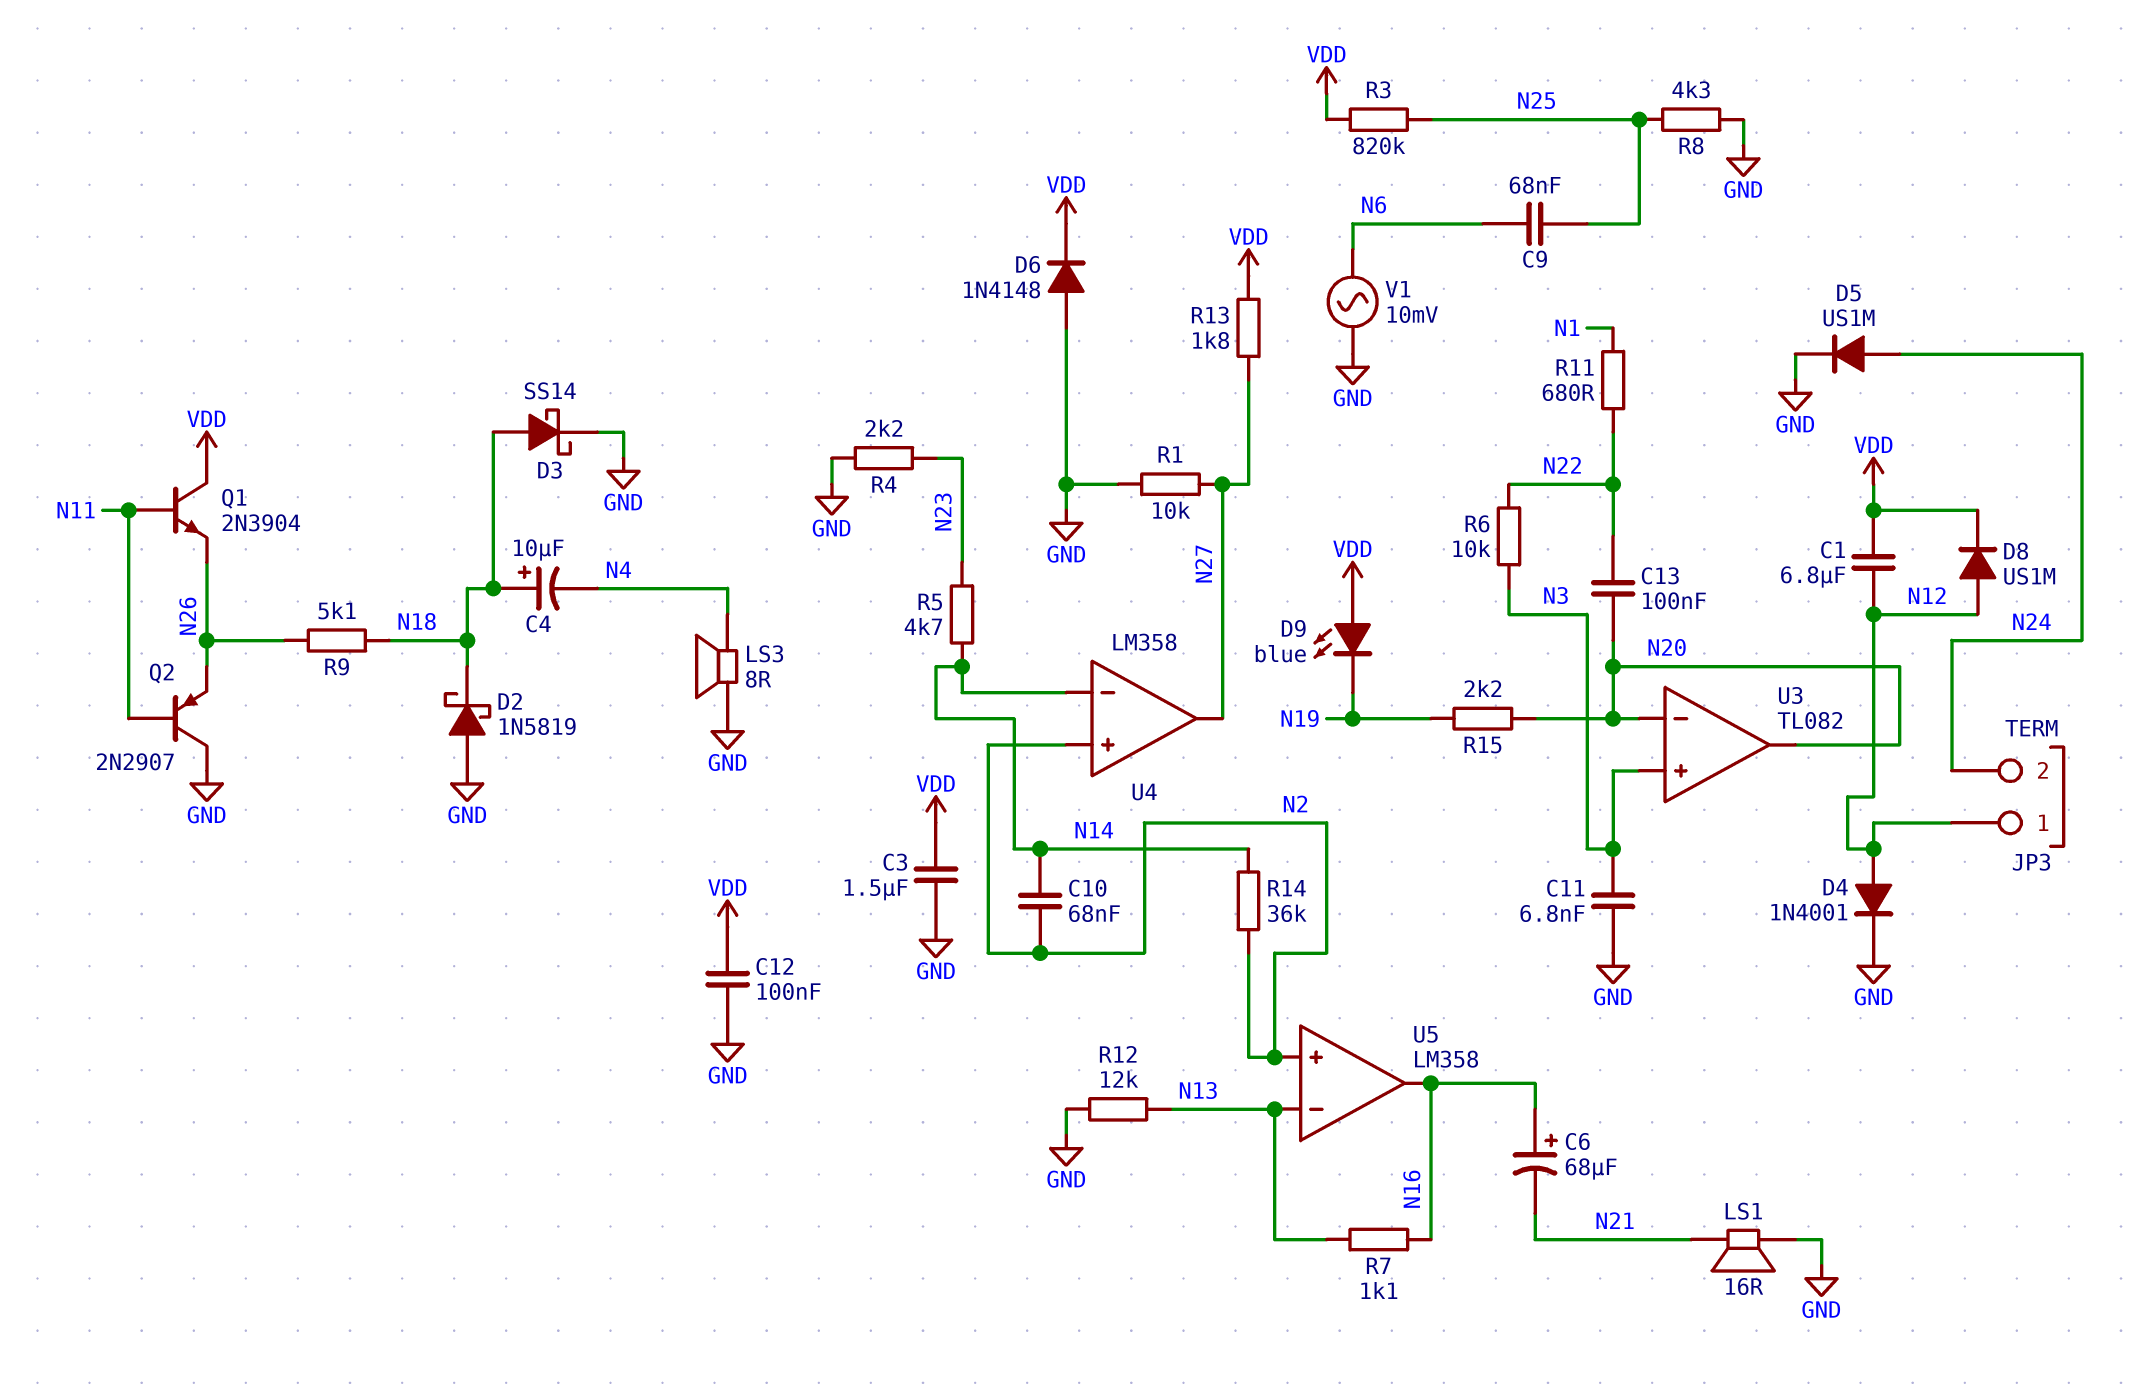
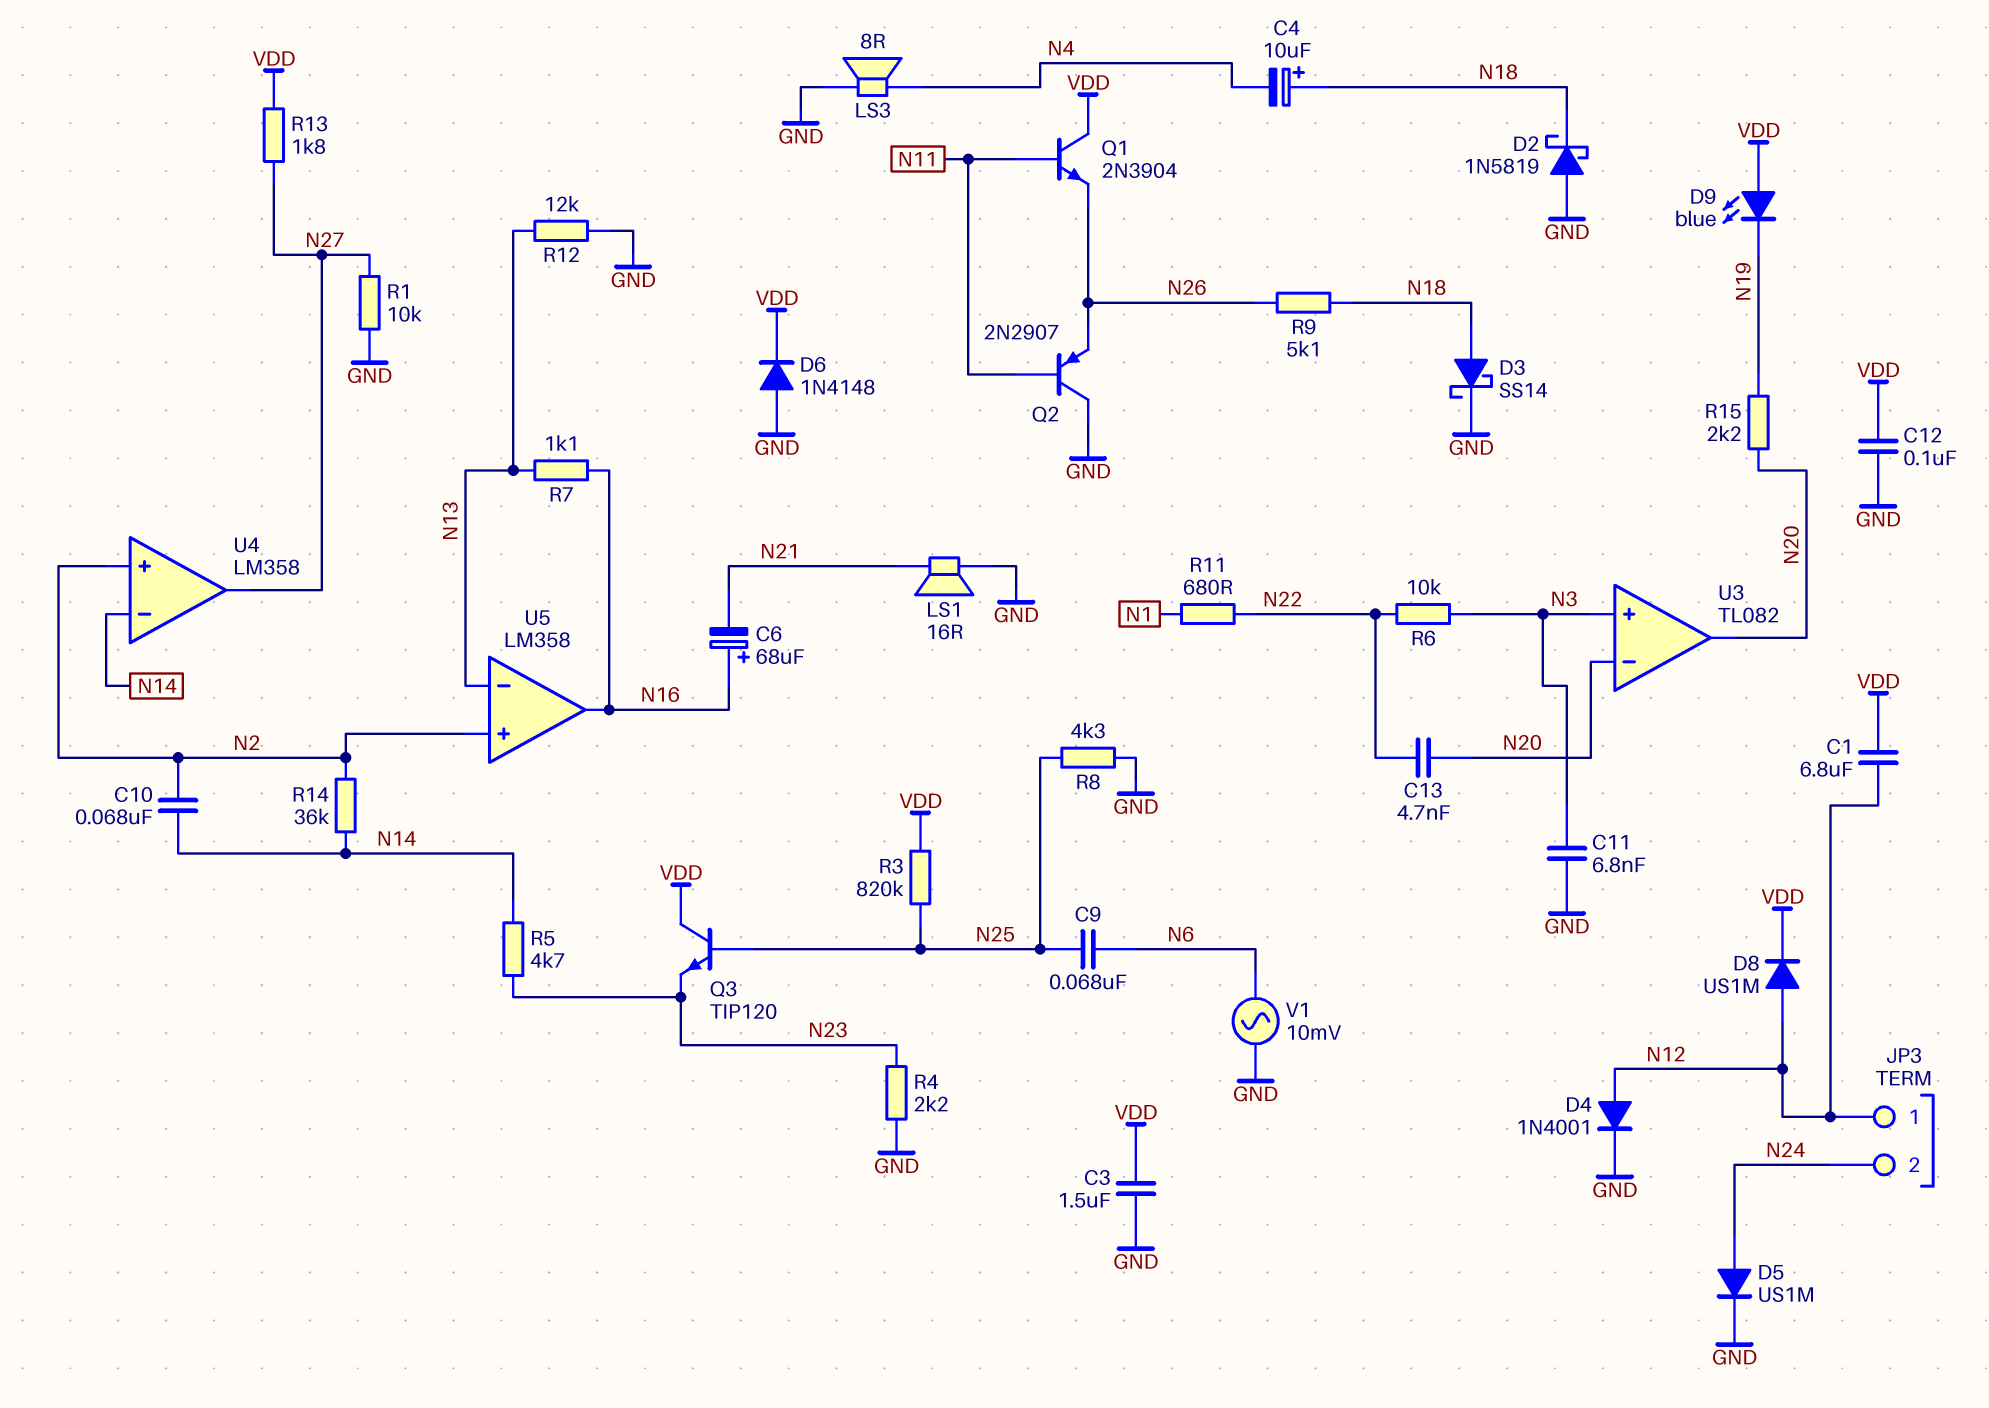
C13: 100nF (N20, N22) -> 4.7nF (N20, N22)
Q3: none -> NPN TIP120 (B N25, C VDD, E N23)

